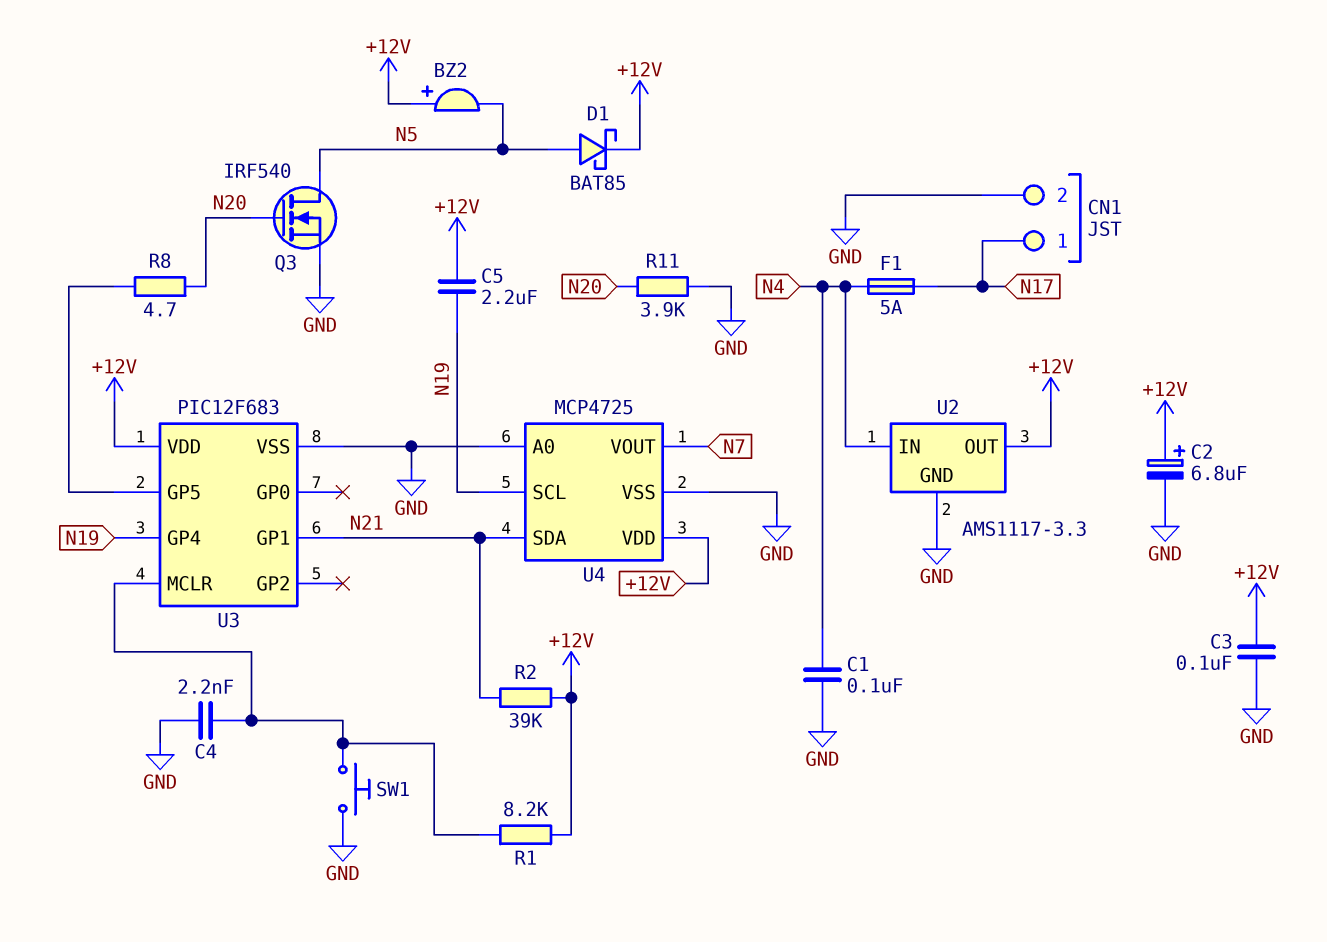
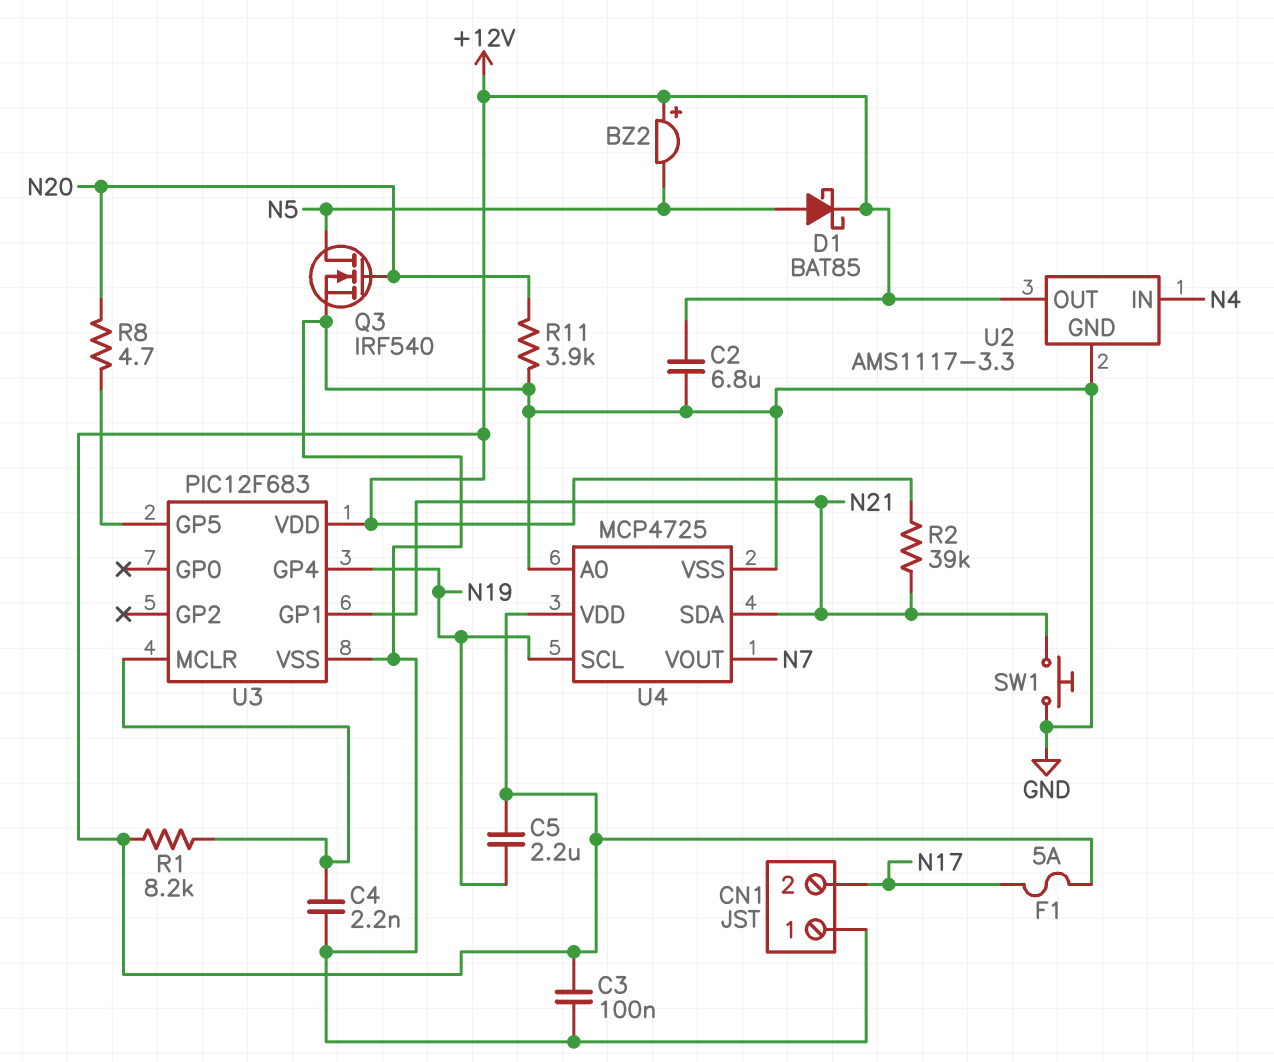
C1: 100nF (GND, N4) -> none
C2: 6.8uF (plus +12V, minus GND) -> 6.8uF (+12V, GND)
CN1 pin 1: N17 -> GND
CN1 pin 2: GND -> N17
F1: 5A (N4, N17) -> 5A (+12V, N17)
SW1: button (GND, U3/MCLR) -> button (GND, N21)

